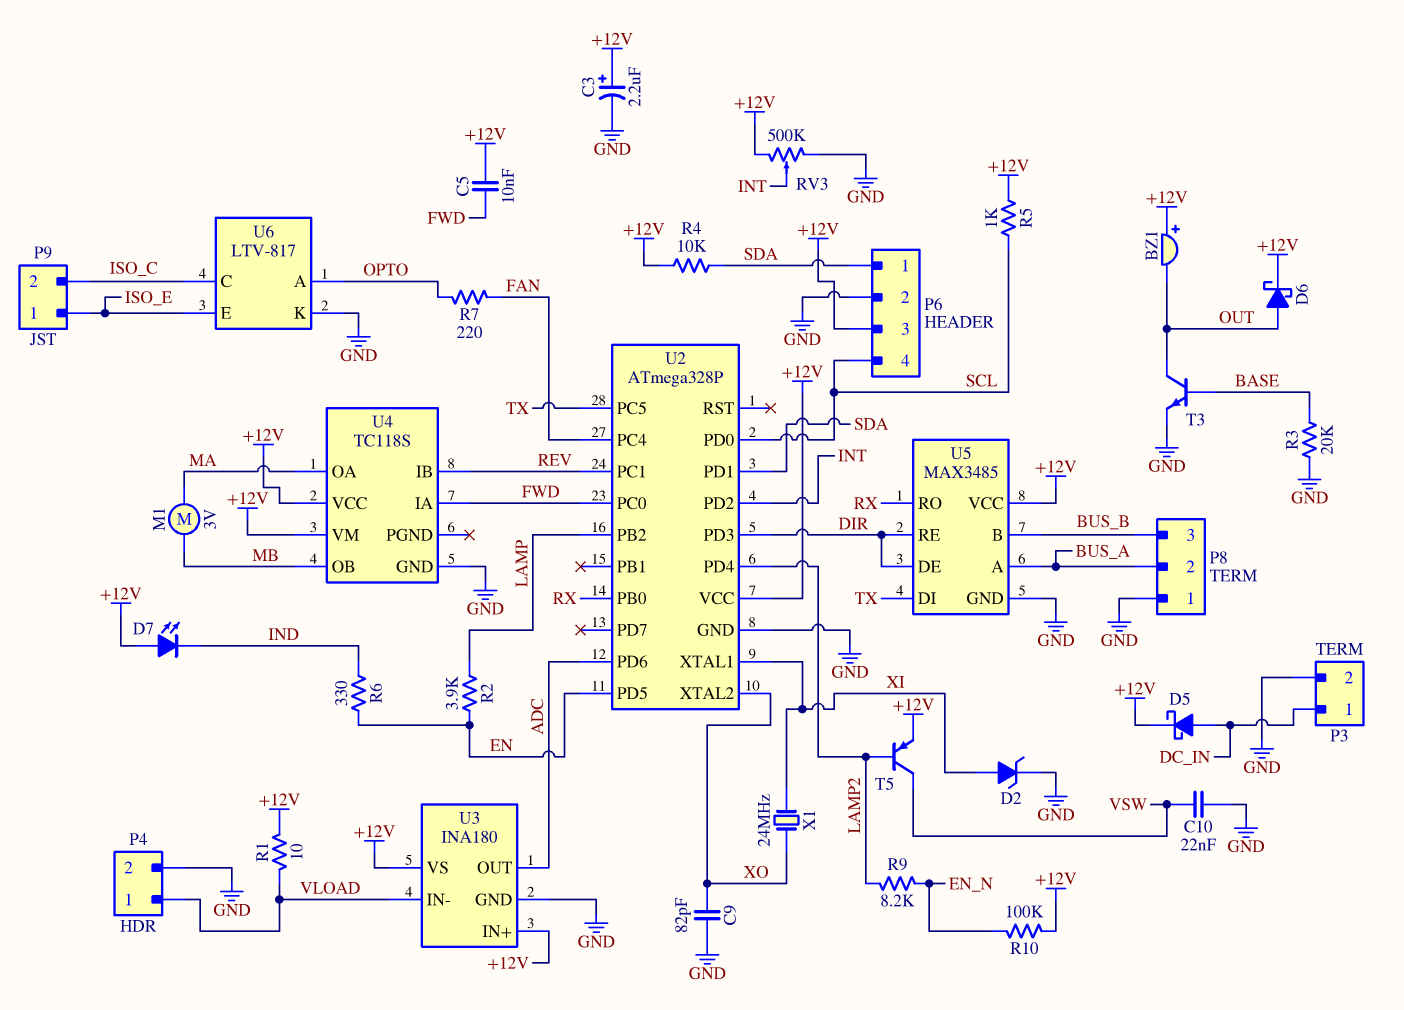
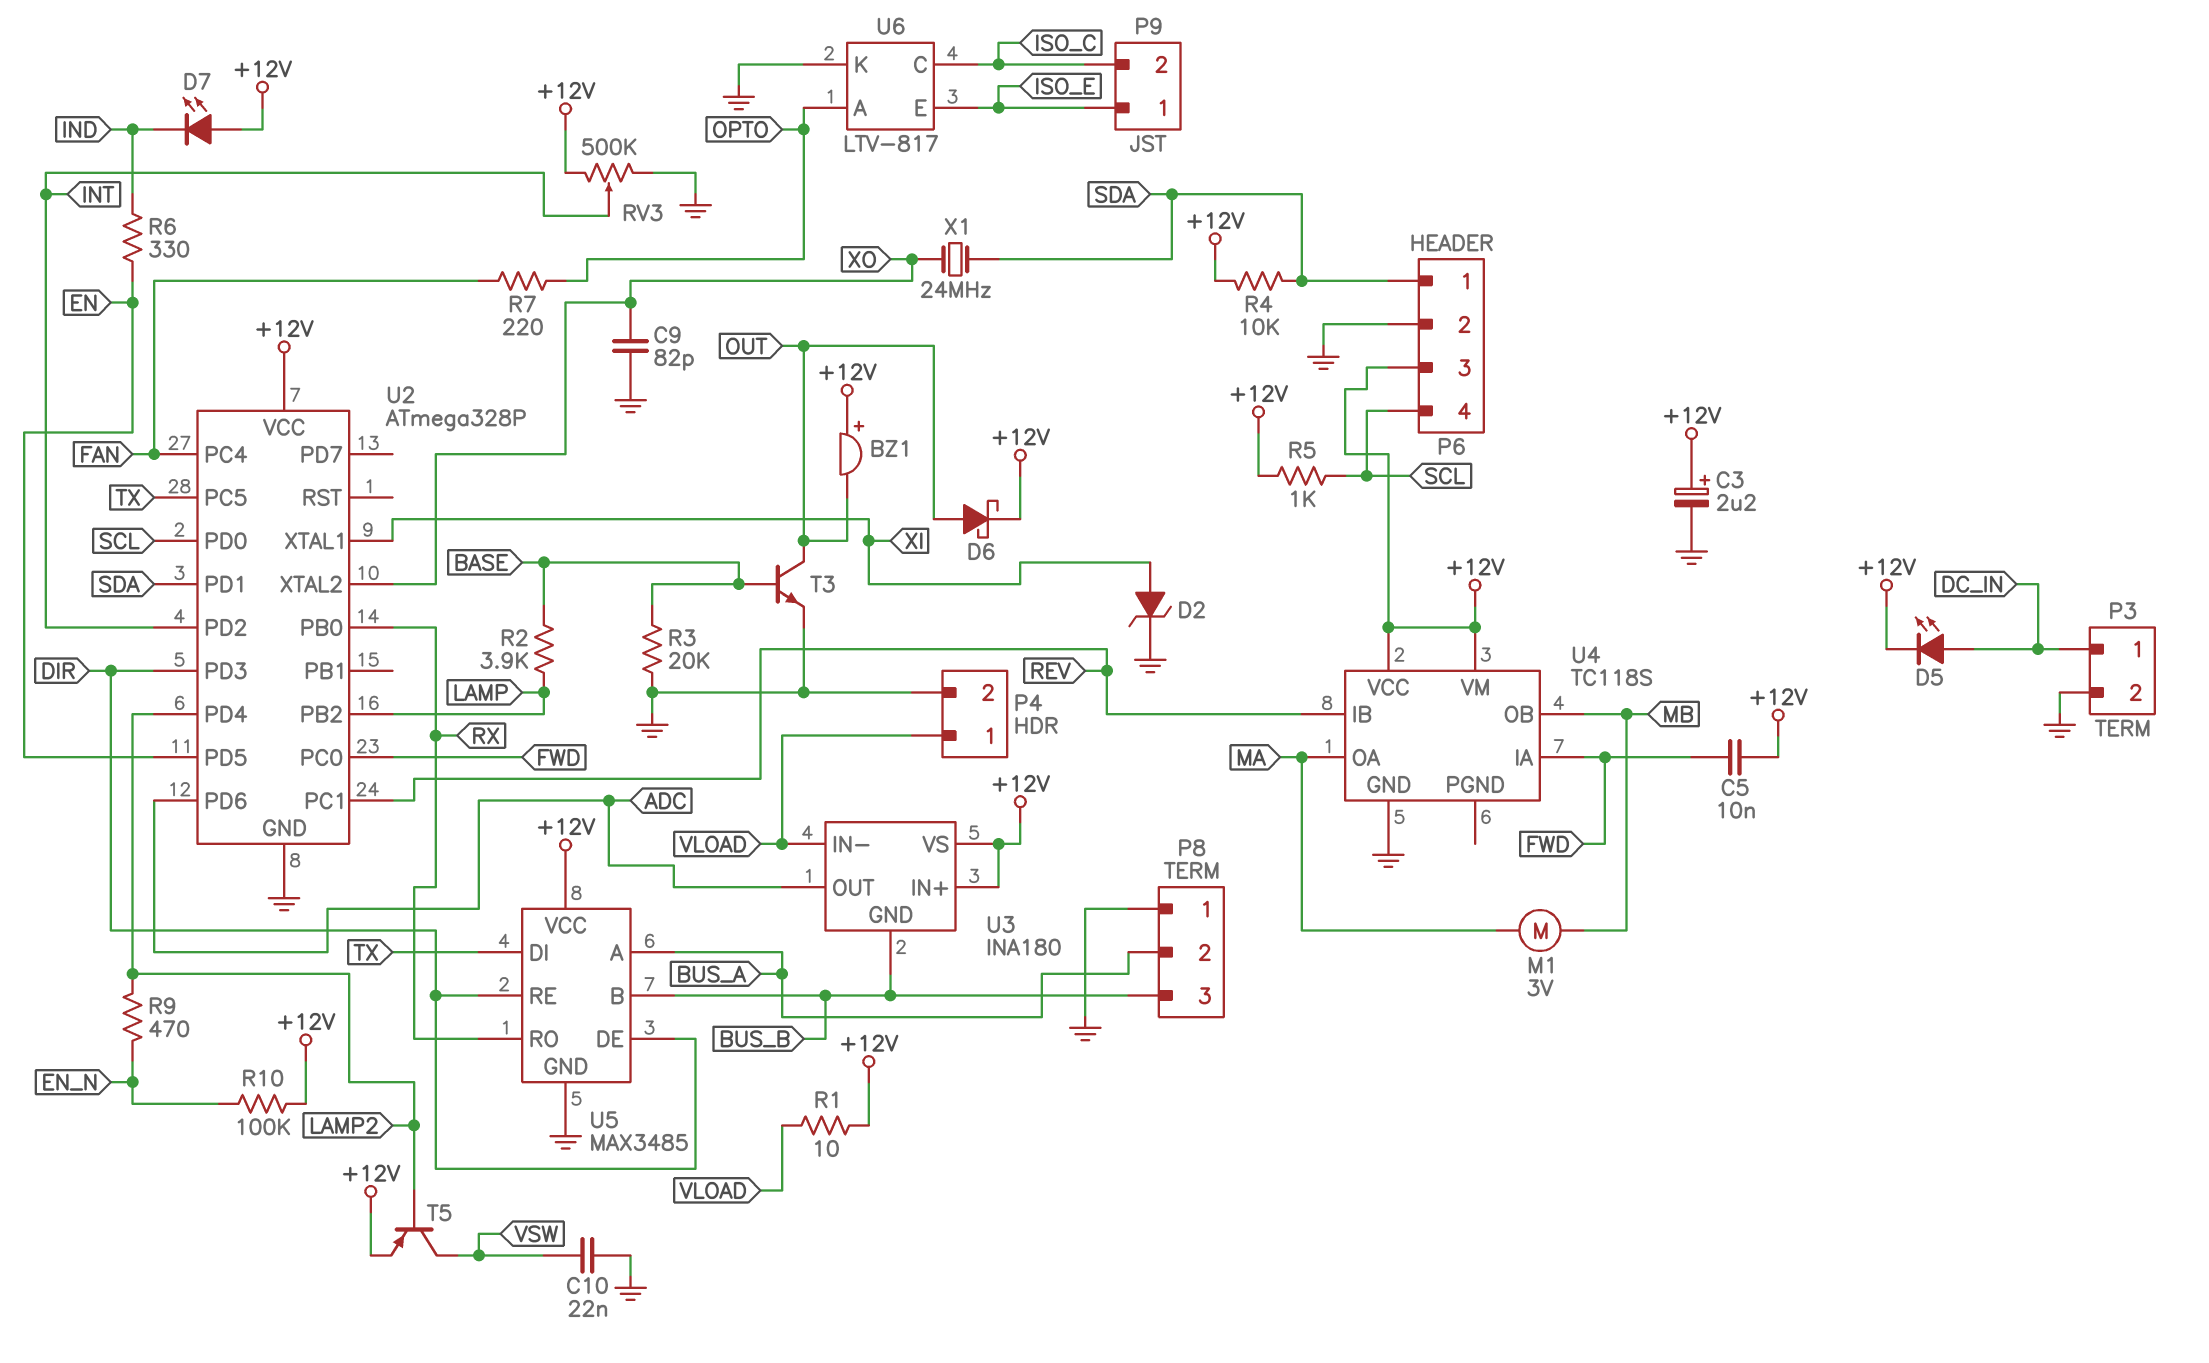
D5: schottky (A DC_IN, K +12V) -> LED (A DC_IN, K +12V)
R2: 3.9k (EN, LAMP) -> 3.9k (BASE, LAMP)
R9: 8.2k (EN_N, LAMP2) -> 470 (EN_N, LAMP2)
U3 pin GND: GND -> BUS_B
X1: 24MHz (XI, XO) -> 24MHz (SDA, XO)

